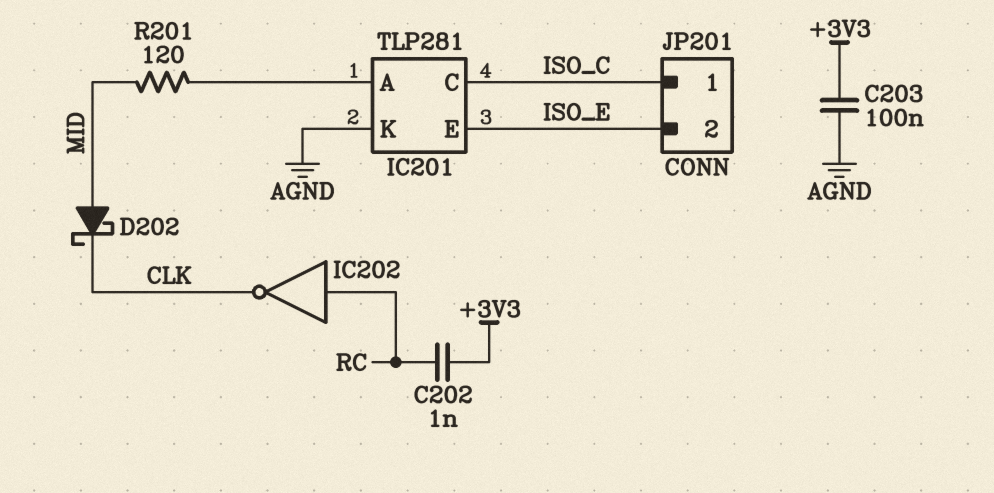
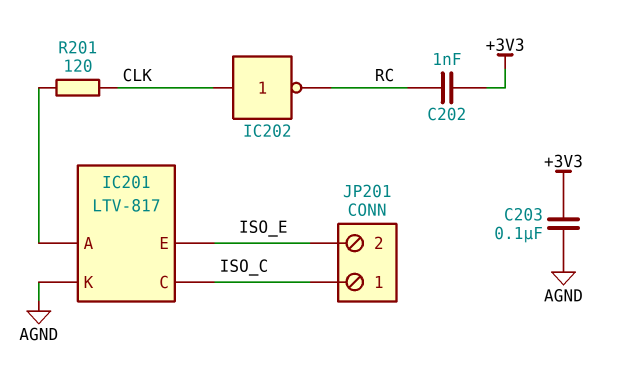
D202: schottky (A MID, K CLK) -> none
IC201: TLP281 -> LTV-817
IC202: NOT (in RC, out CLK) -> NOT (in CLK, out RC)
R201: 120 (IC201/A, MID) -> 120 (CLK, IC201/A)

